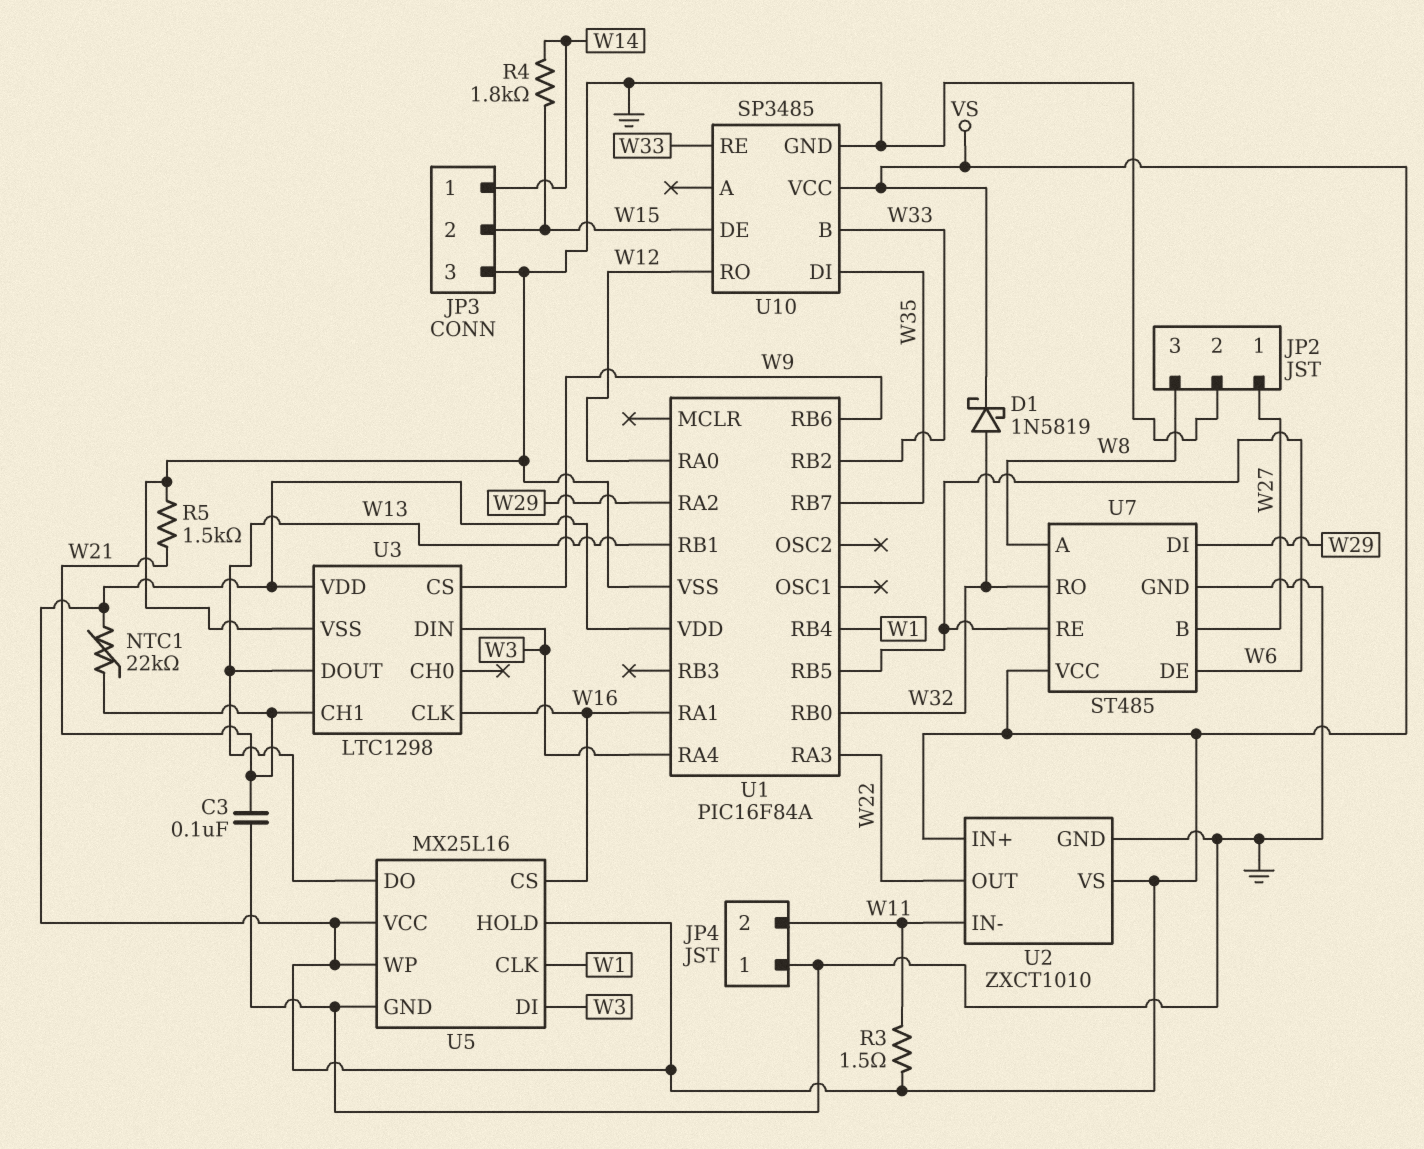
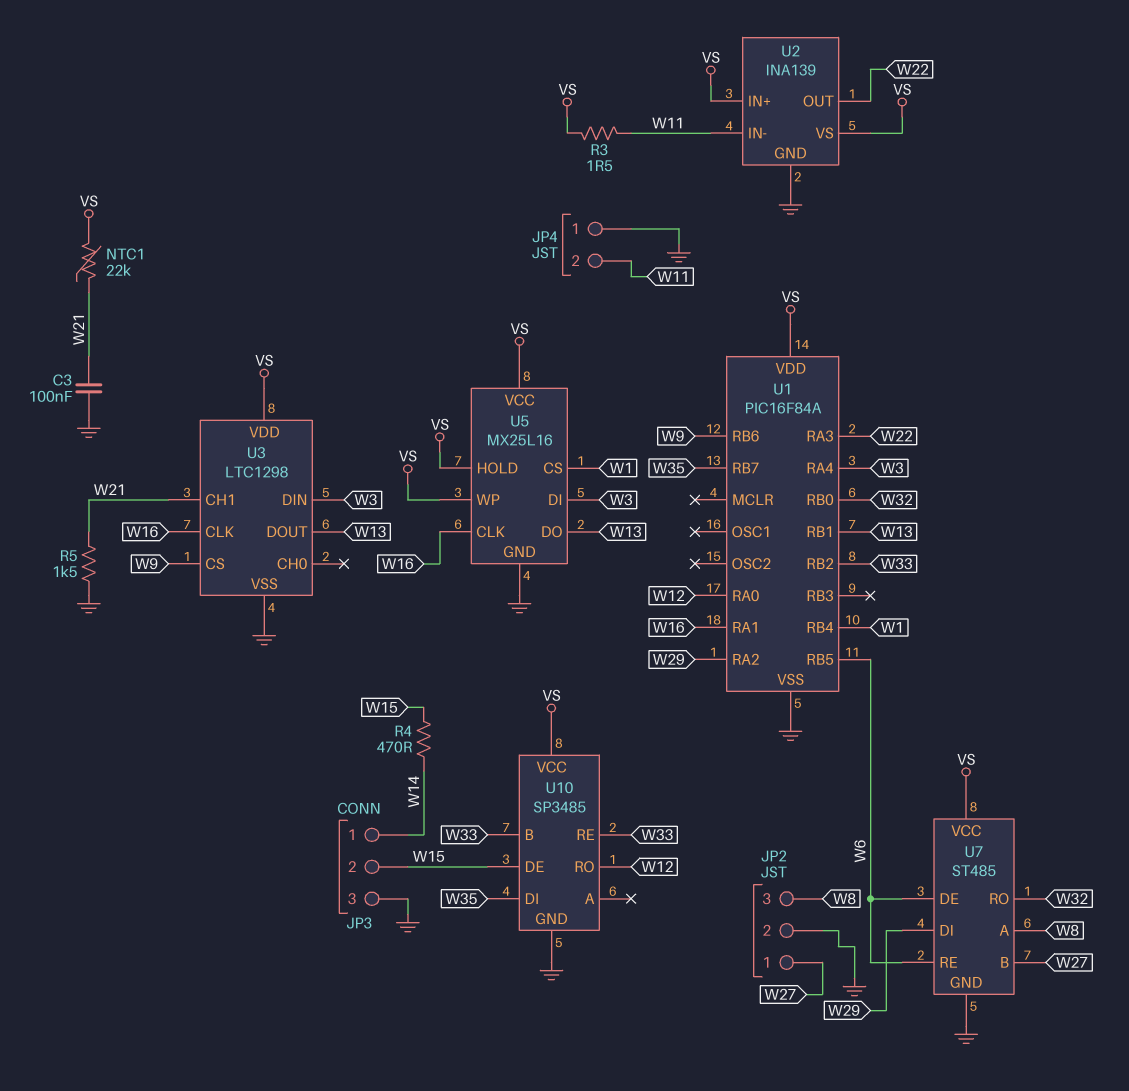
D1: schottky 1N5819 (A W32, K VS) -> none
R4: 1.8k (W14, W15) -> 470 (W14, W15)
U2: ZXCT1010 -> INA139
U5 pin CLK: W1 -> W16
U5 pin CS: W16 -> W1

